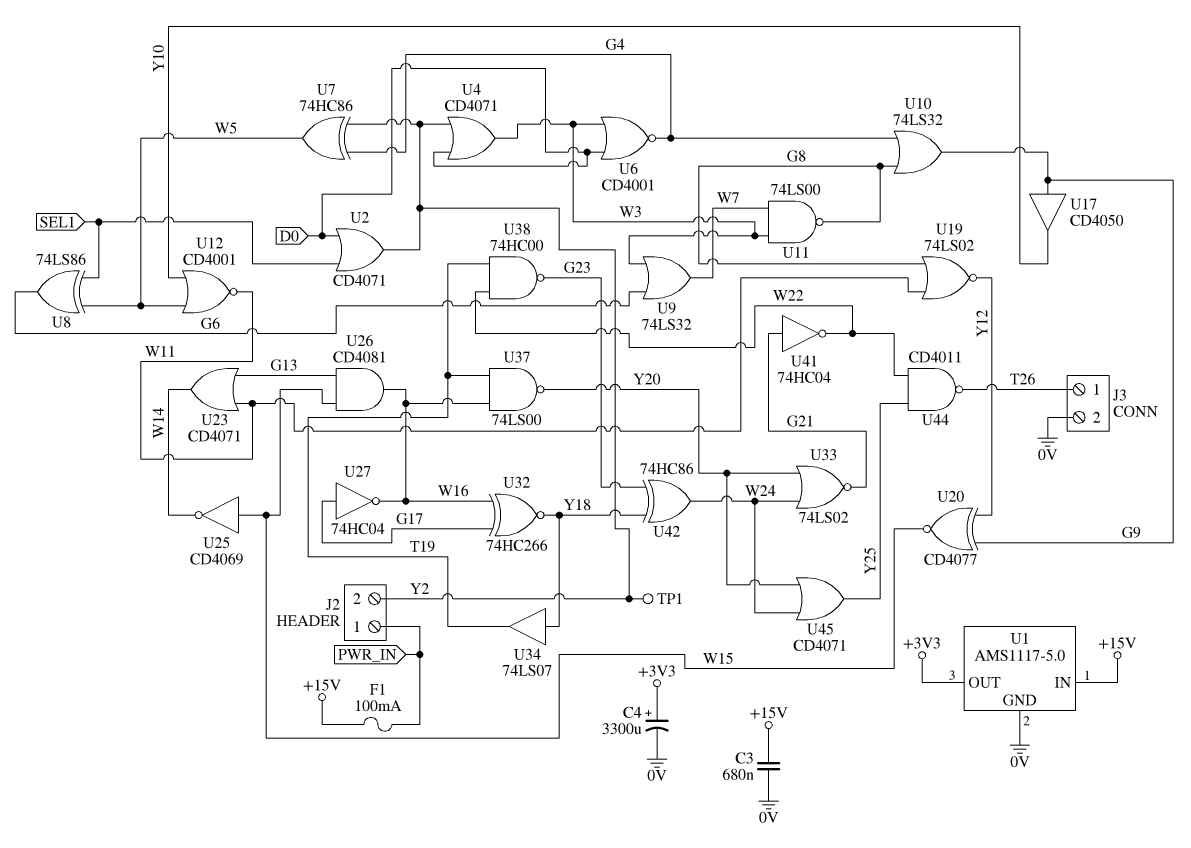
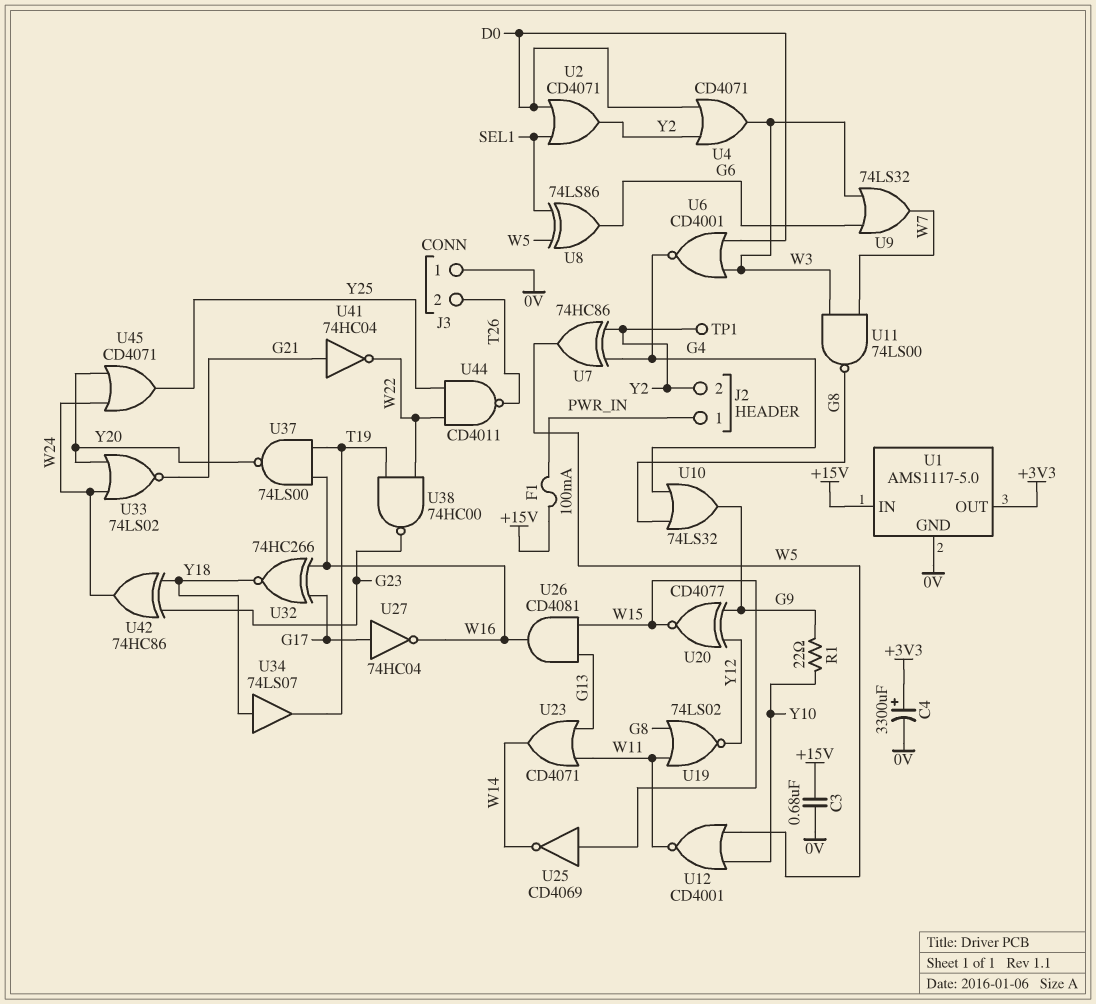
J3 pin 1: T26 -> 0V
J3 pin 2: 0V -> T26
R1: none -> 22 (G9, Y10)
U17: buffer CD4050 (in G9, out Y10) -> none

